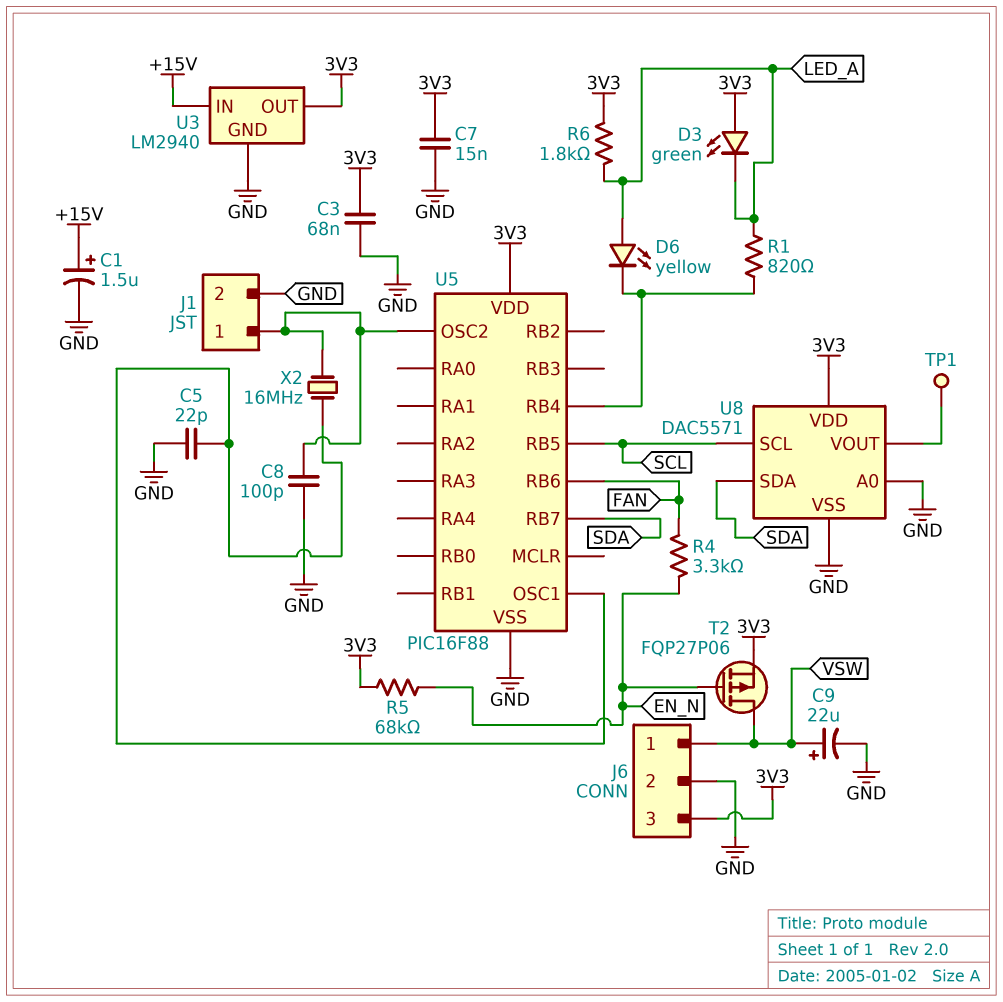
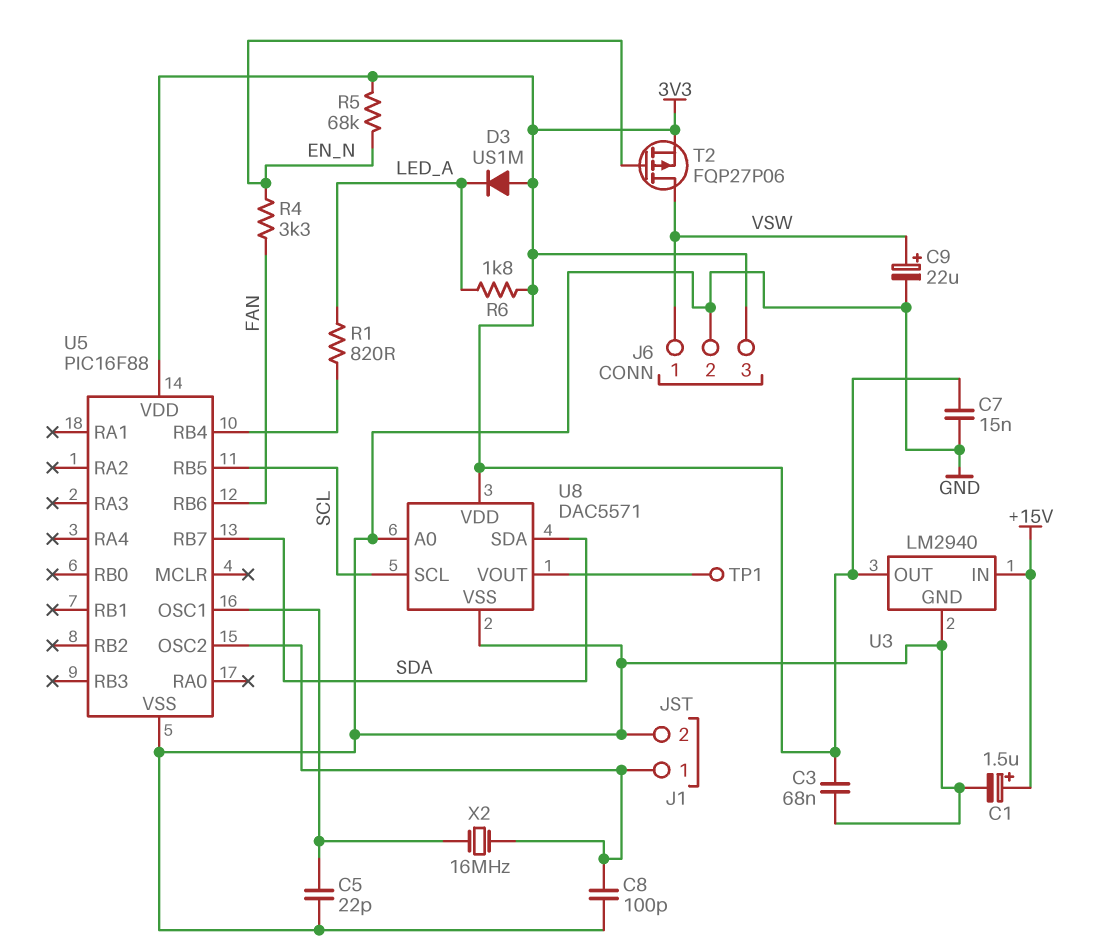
D3: LED green (A 3V3, K LED_A) -> diode US1M (A 3V3, K LED_A)
D6: LED yellow (A LED_A, K U5/RB4) -> none

